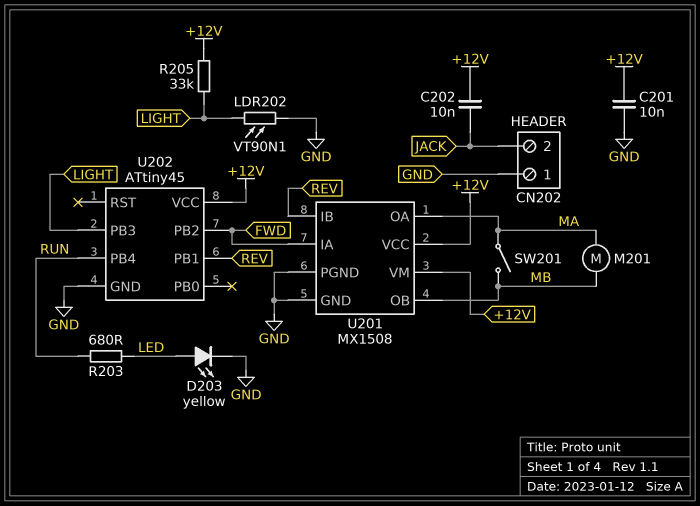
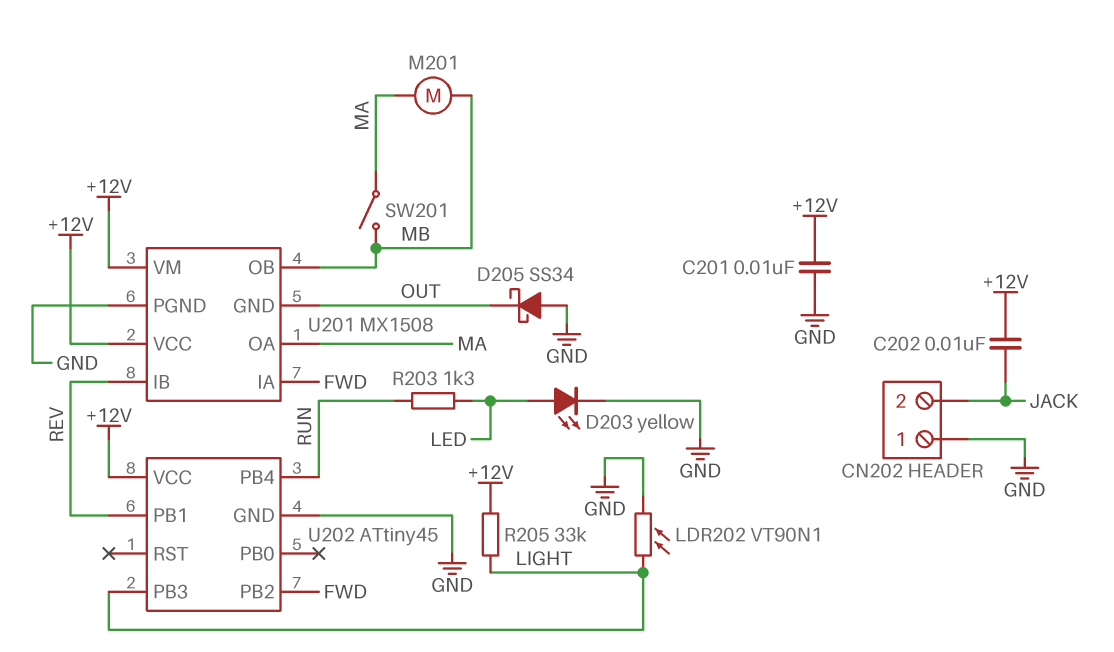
D205: none -> schottky SS34 (A GND, K OUT)
R203: 680 (LED, RUN) -> 1.3k (LED, RUN)
U201 pin GND: GND -> OUT

